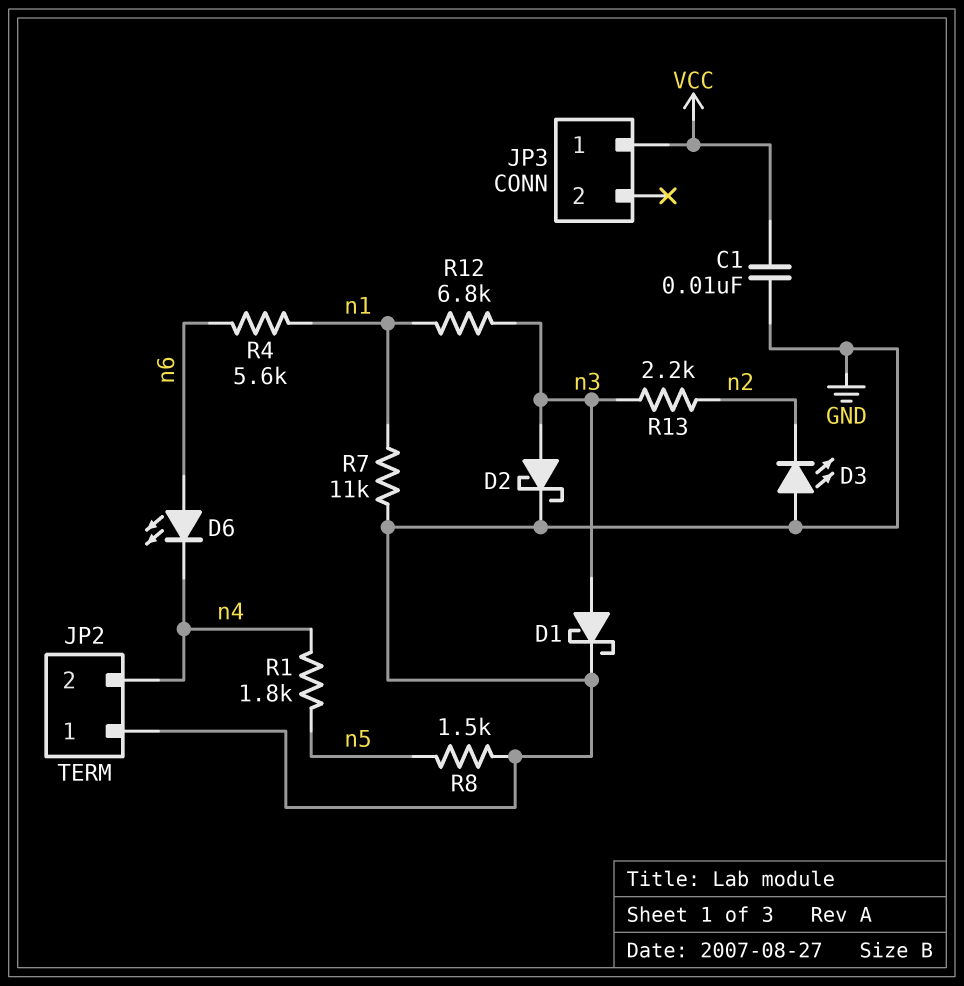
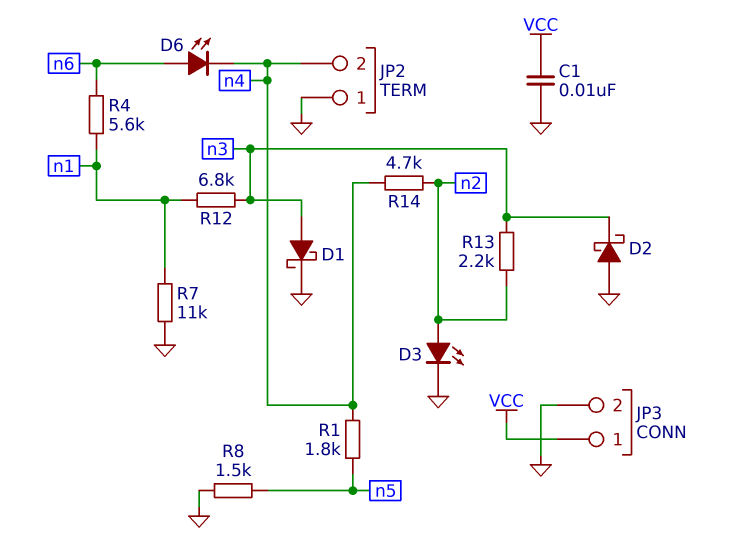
D2: schottky (A n3, K GND) -> schottky (A GND, K n3)
D3: LED (A GND, K n2) -> LED (A n2, K GND)
JP3 pin 2: none -> GND
R14: none -> 4.7k (n2, n4)

